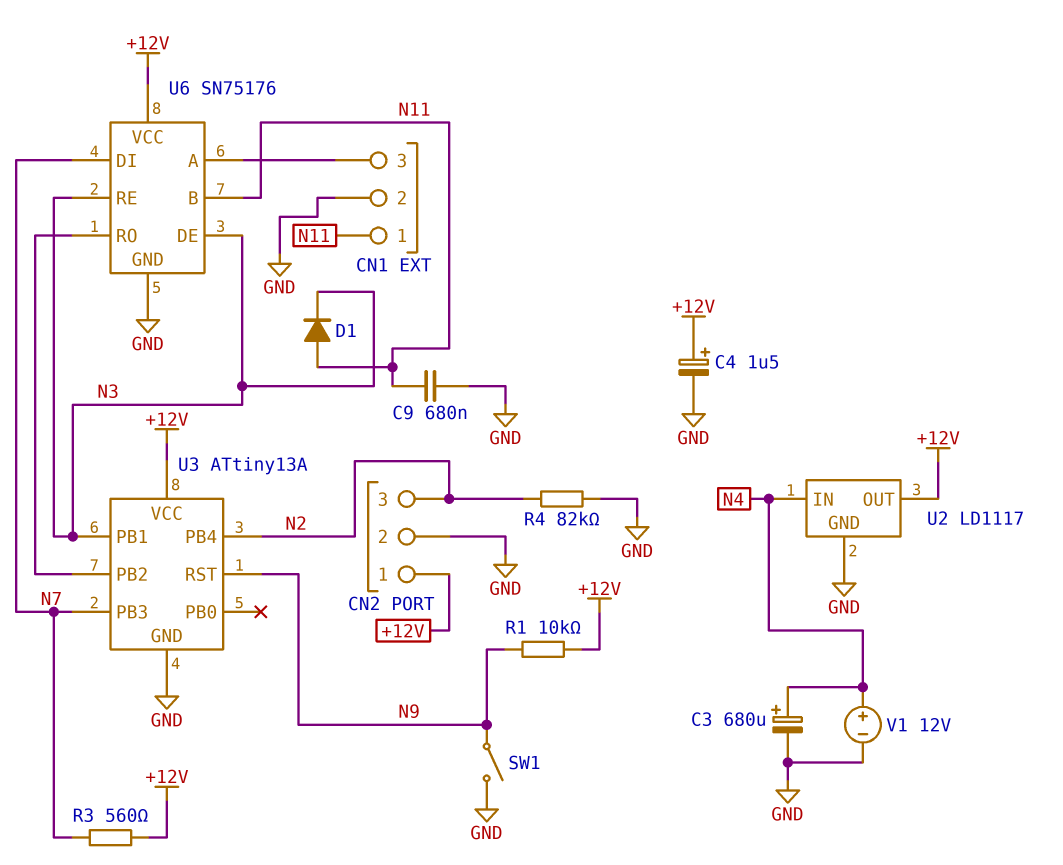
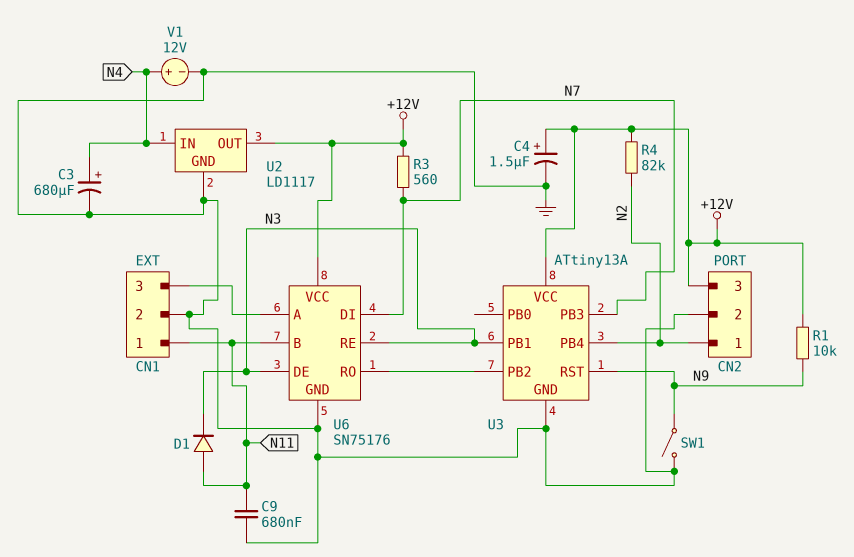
CN2 pin 1: +12V -> N2
CN2 pin 3: N2 -> +12V
R4: 82k (GND, N2) -> 82k (+12V, N2)

